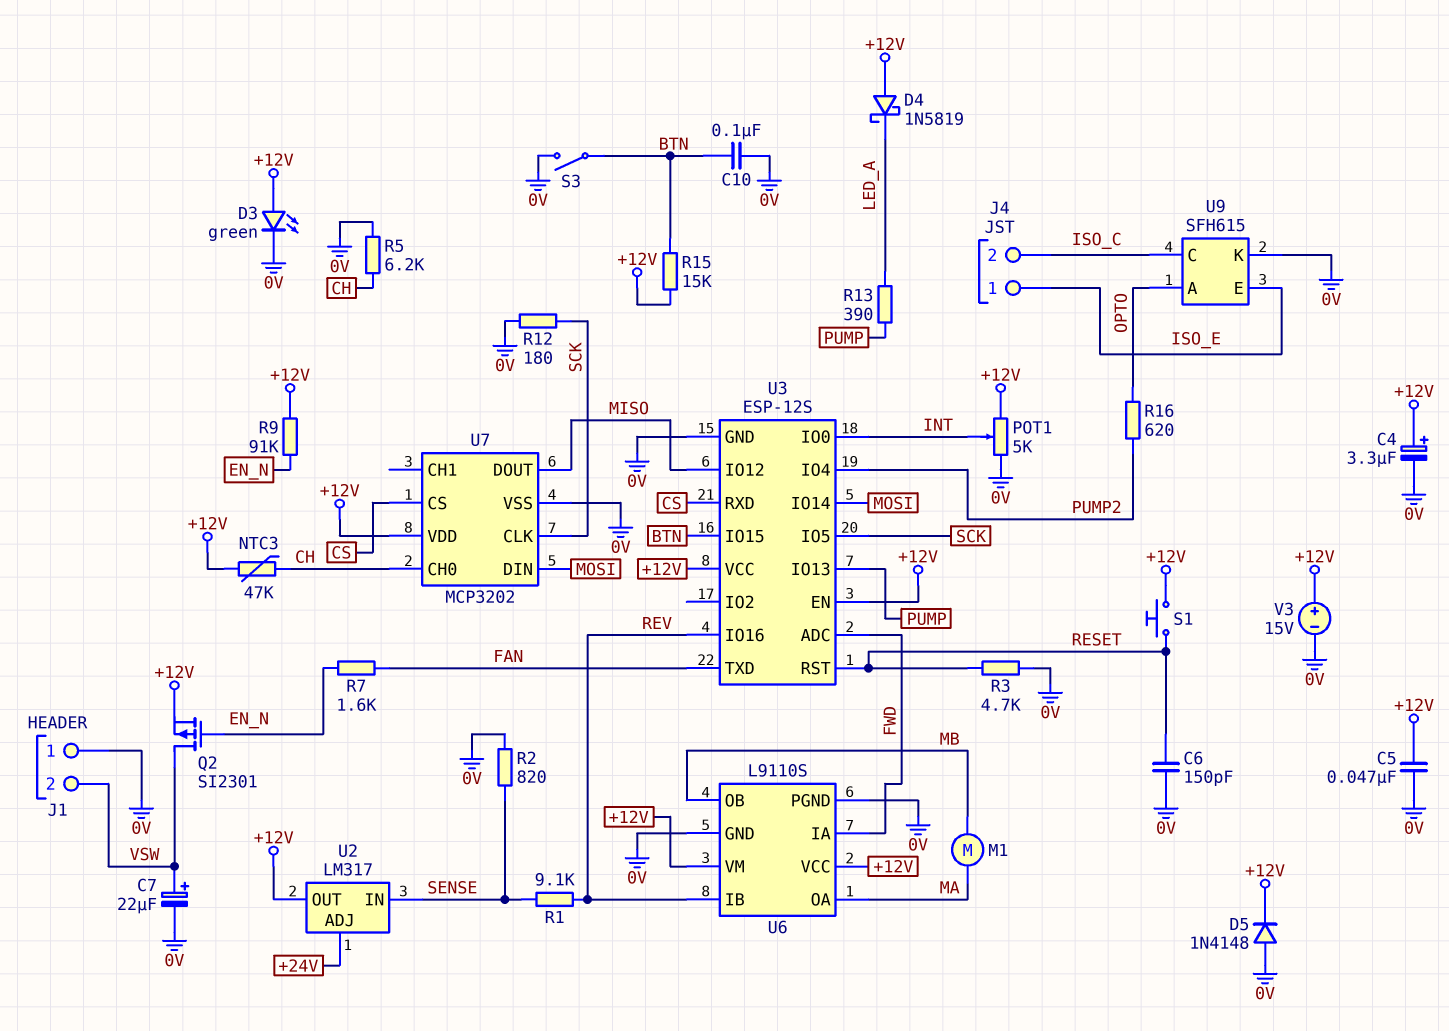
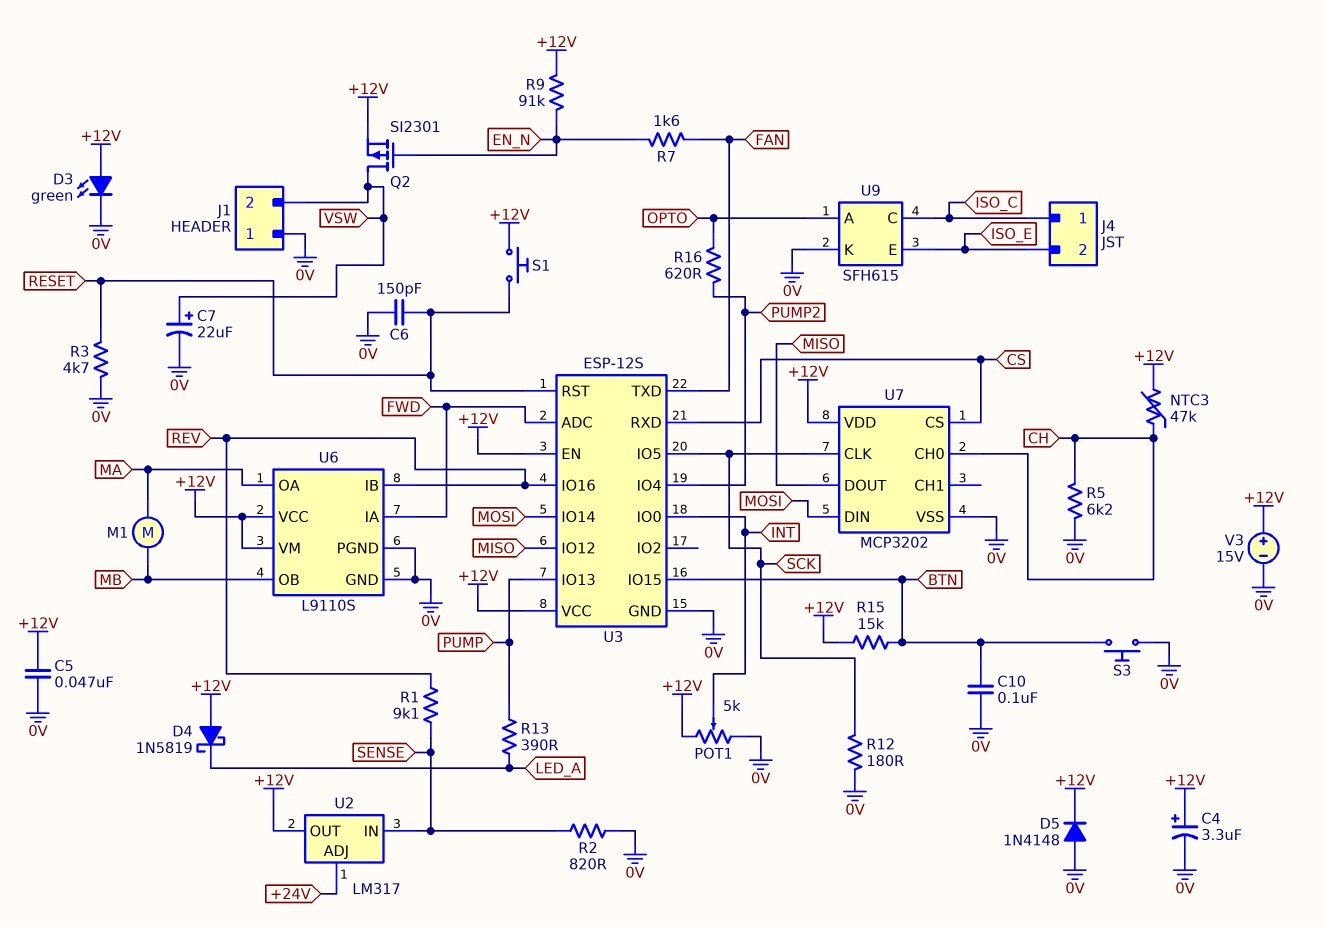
J4 pin 1: ISO_E -> ISO_C
J4 pin 2: ISO_C -> ISO_E
S3: switch (0V, BTN) -> button (0V, BTN)

